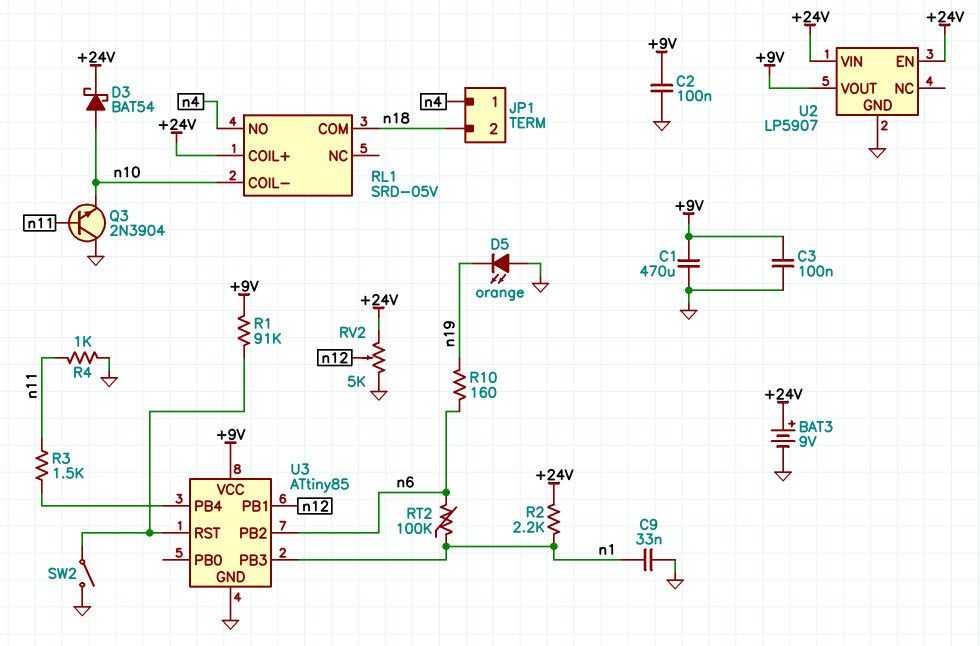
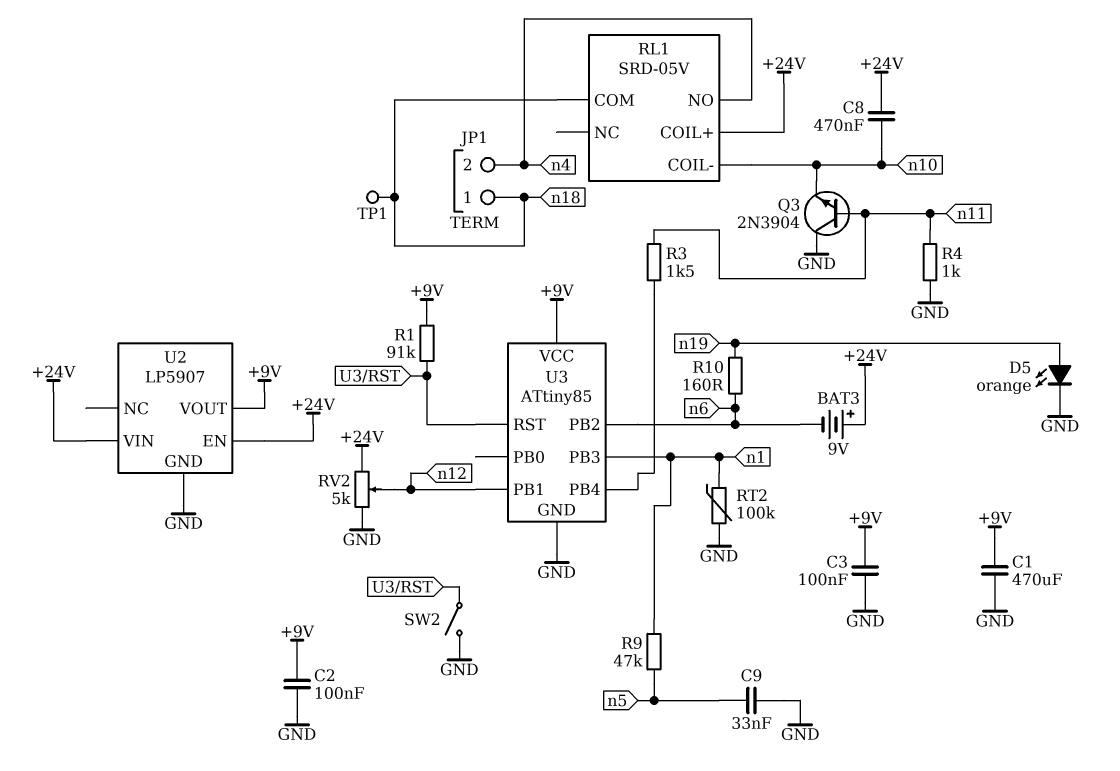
BAT3: 9V (plus +24V, minus GND) -> 9V (plus +24V, minus n6)
C8: none -> 470nF (+24V, n10)
C9: 33nF (GND, n1) -> 33nF (GND, n5)
D3: schottky BAT54 (A n10, K +24V) -> none
D5: LED orange (A GND, K n19) -> LED orange (A n19, K GND)
JP1 pin 1: n4 -> n18
JP1 pin 2: n18 -> n4
R2: 2.2k (+24V, n1) -> none
R9: none -> 47k (n1, n5)
RT2: 100k (n1, n6) -> 100k (GND, n1)
TP1: none -> test point (n18)

